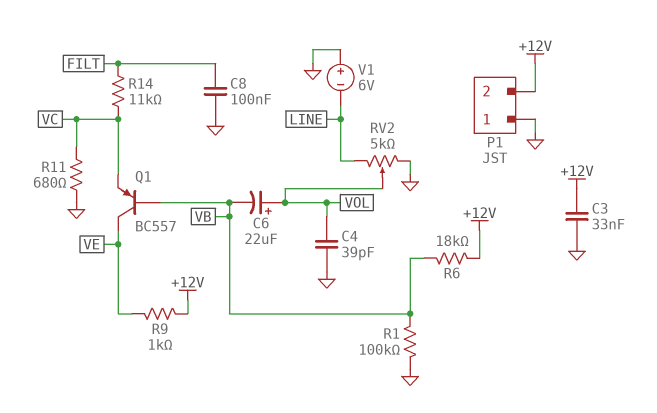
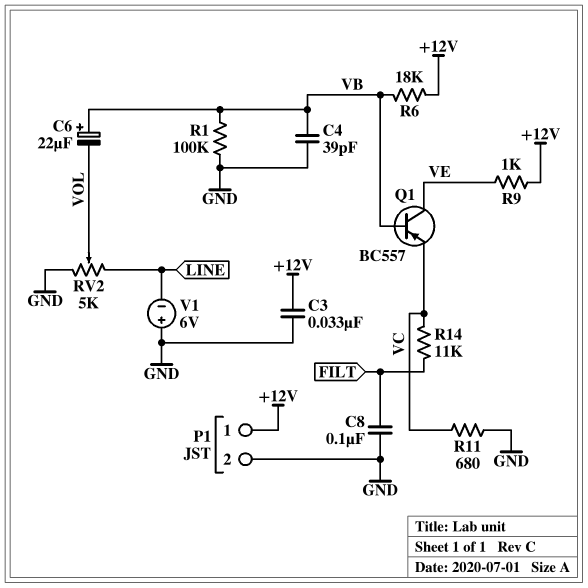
C4: 39pF (GND, VOL) -> 39pF (GND, VB)
C6: 22uF (plus VOL, minus VB) -> 22uF (plus VB, minus VOL)
P1 pin 1: GND -> +12V
P1 pin 2: +12V -> GND

